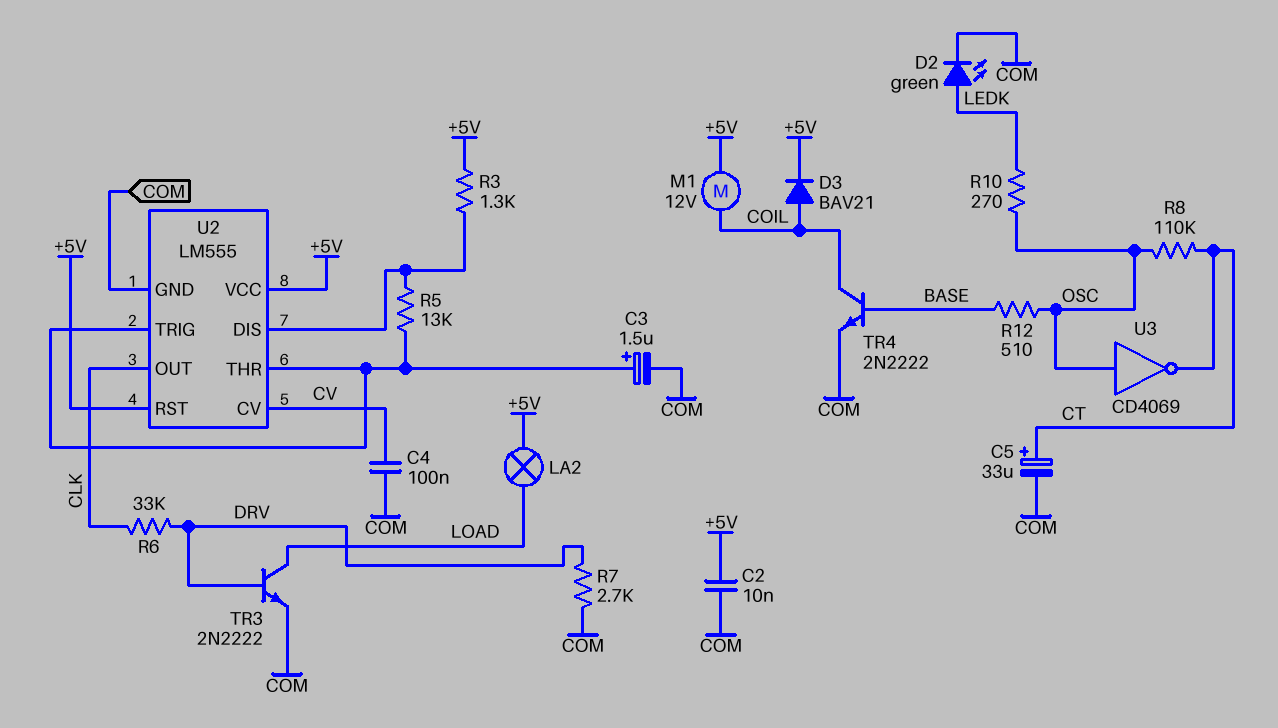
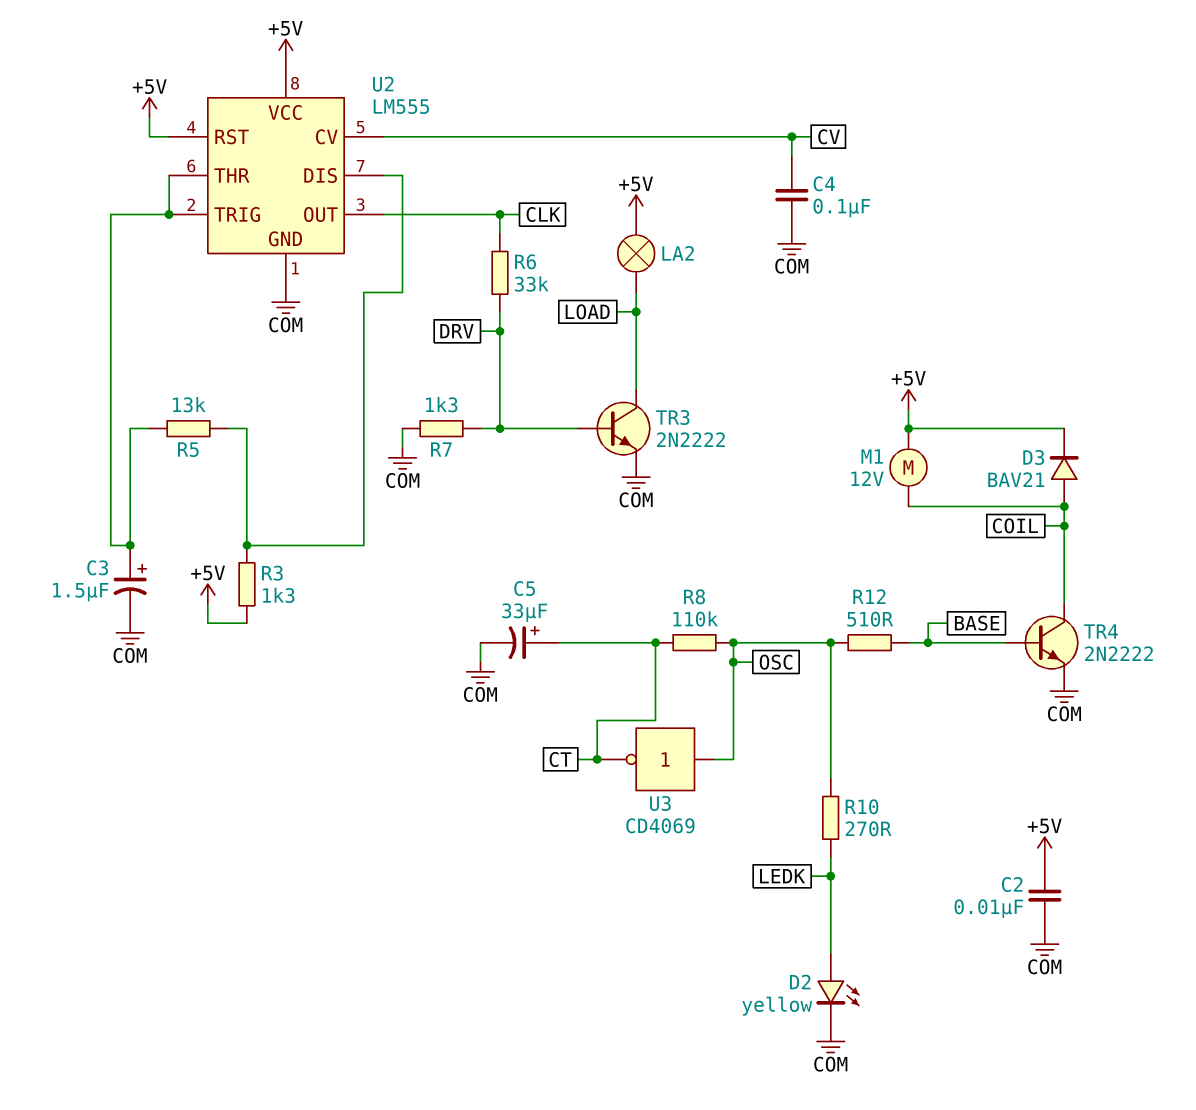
D2: LED green (A LEDK, K COM) -> LED yellow (A LEDK, K COM)
R7: 2.7k (COM, DRV) -> 1.3k (COM, DRV)

